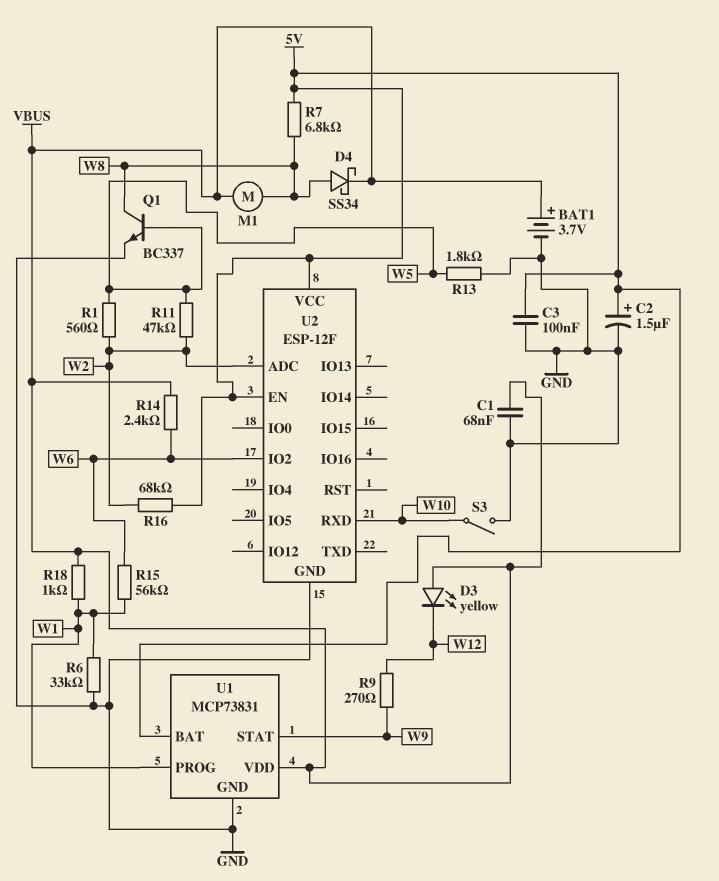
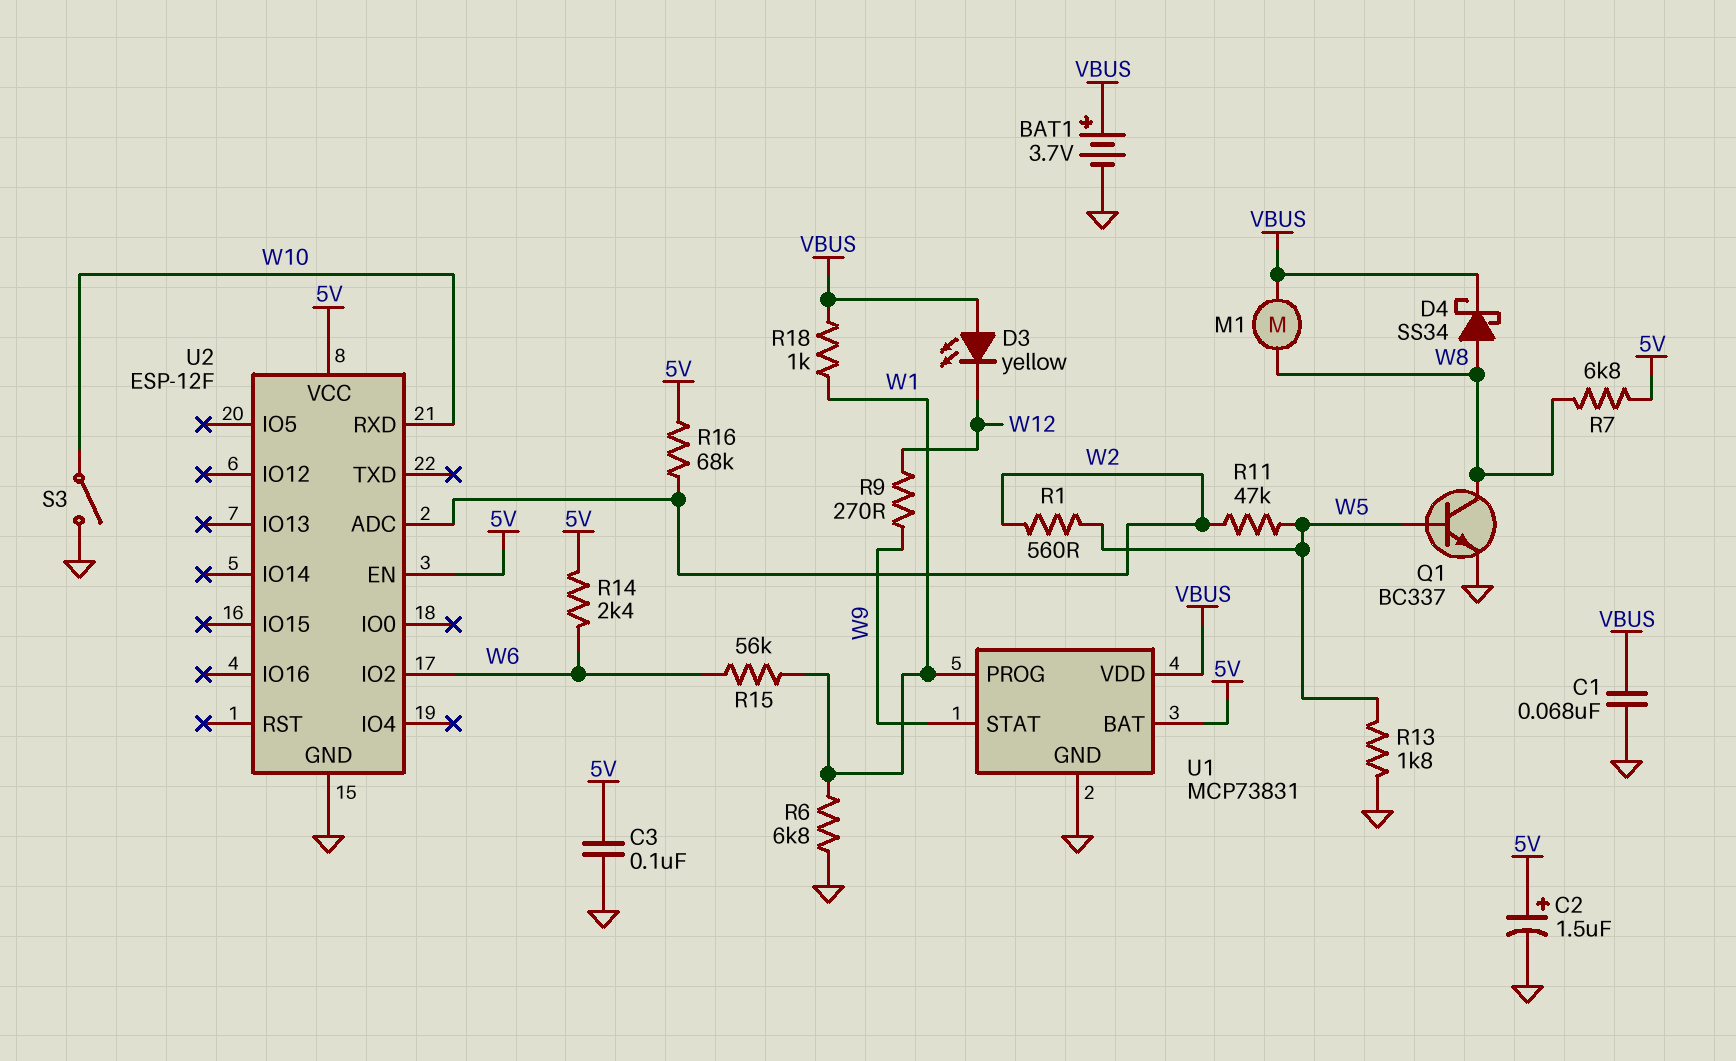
R6: 33k (GND, W1) -> 6.8k (GND, W1)
R14: 2.4k (VBUS, W6) -> 2.4k (5V, W6)

